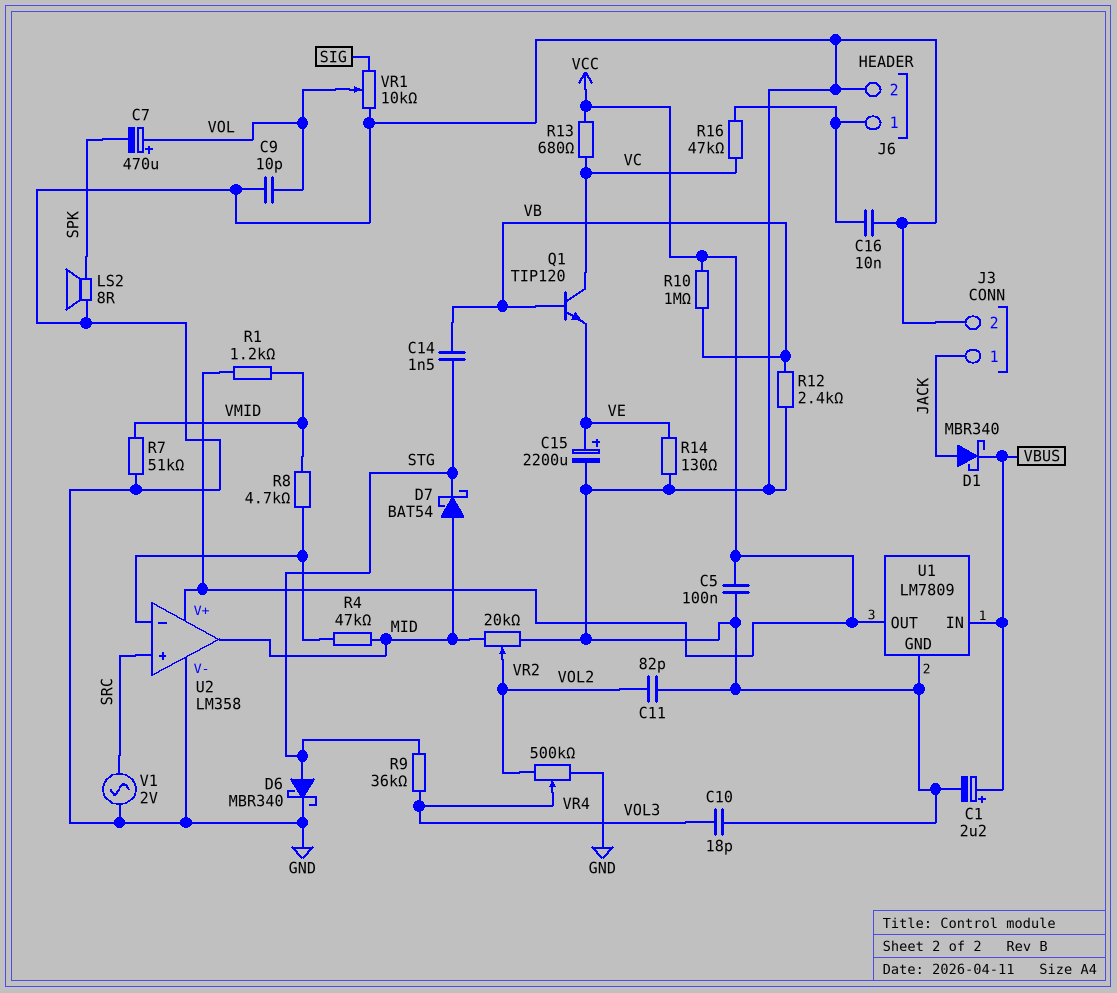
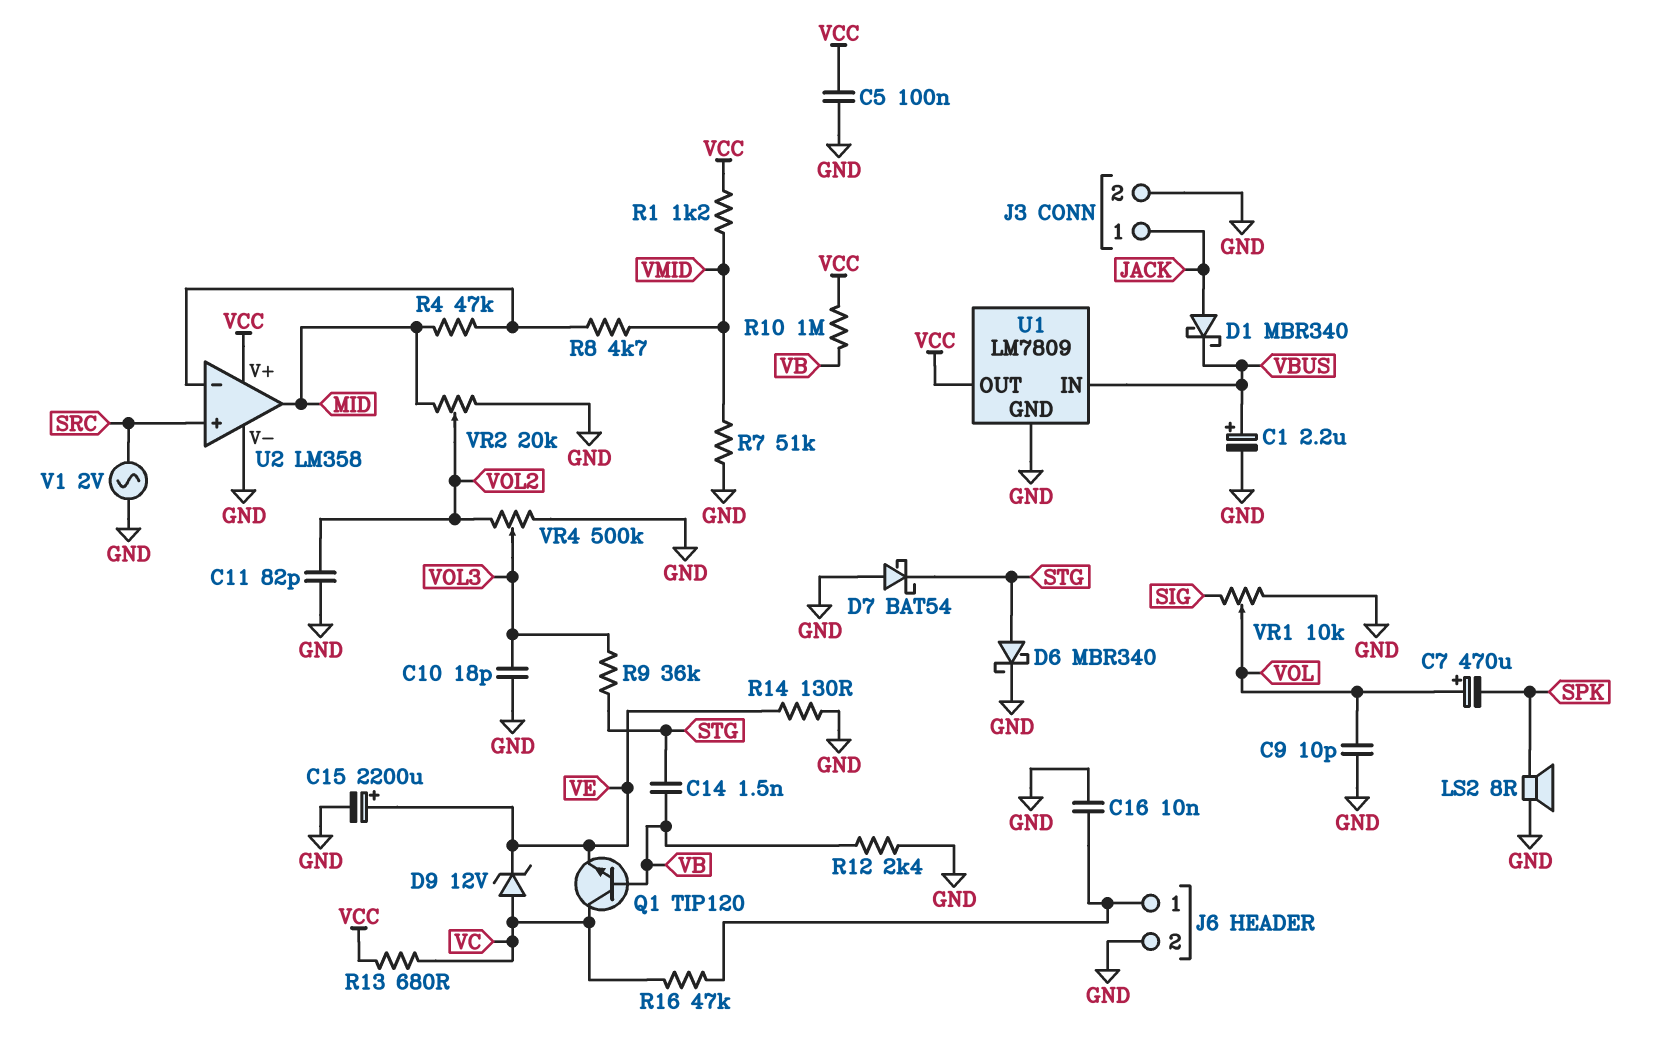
D7: schottky BAT54 (A MID, K STG) -> schottky BAT54 (A GND, K STG)
D9: none -> zener 12V (A VC, K VE)

